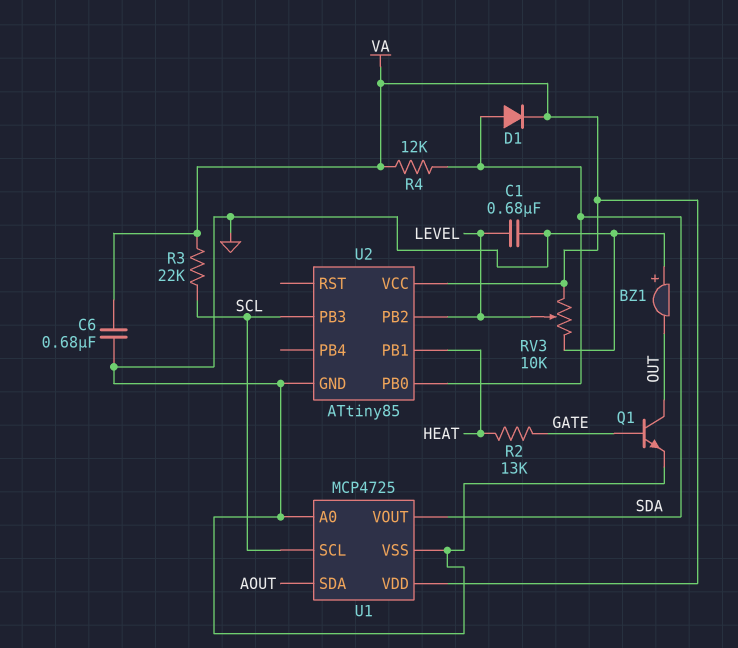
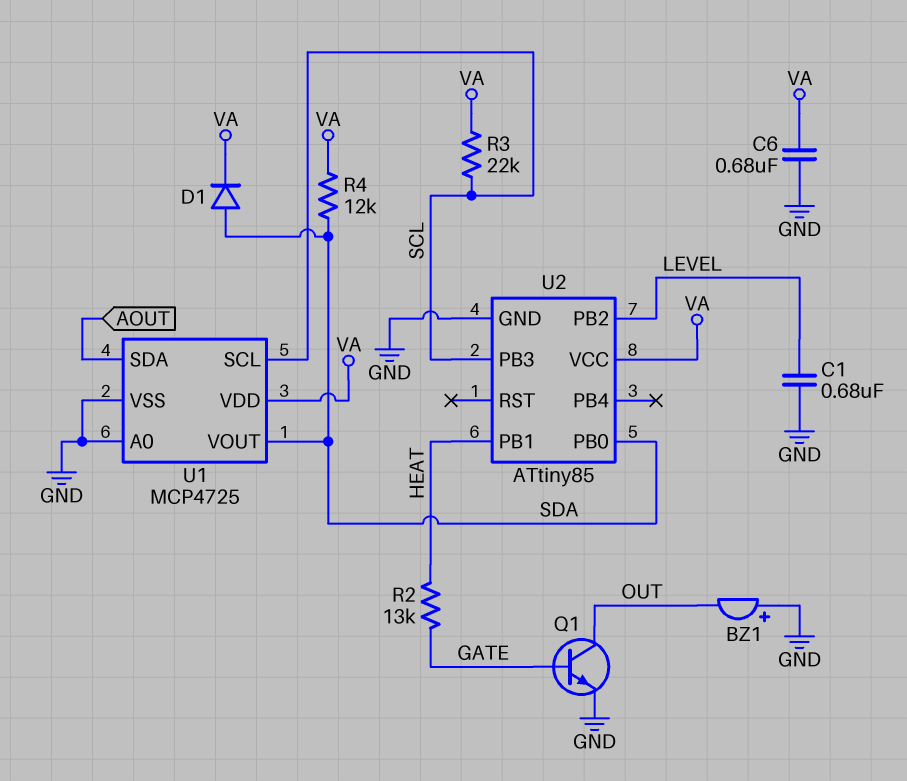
RV3: 10k (GND, VA, wiper LEVEL) -> none

